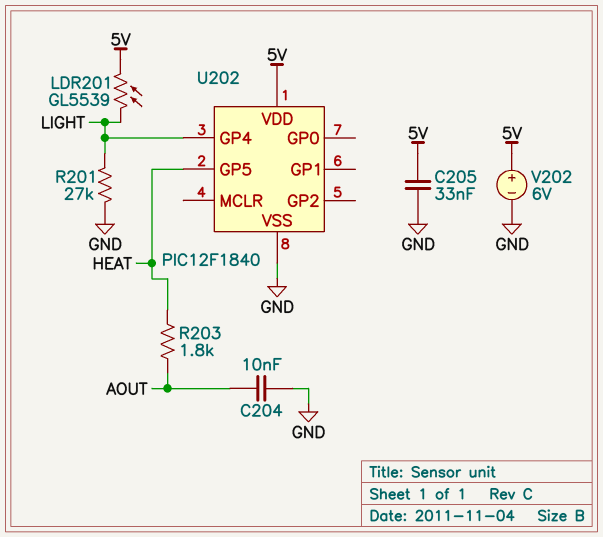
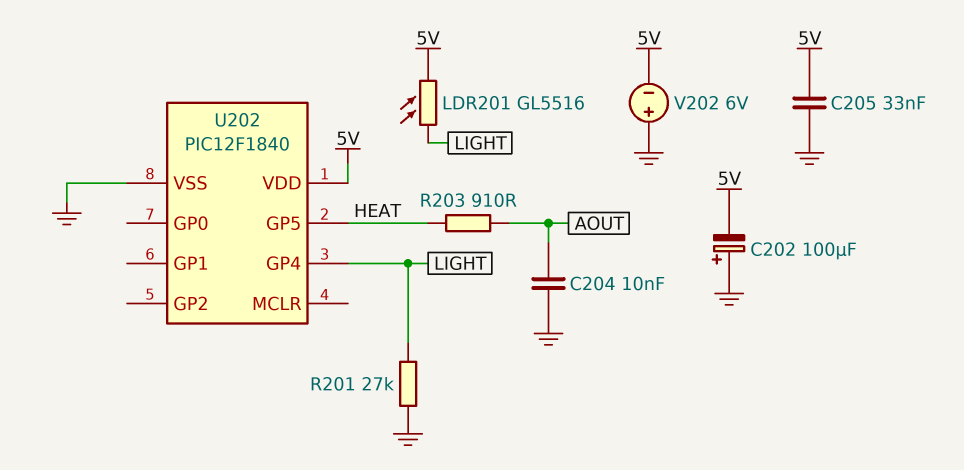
C202: none -> 100uF (plus GND, minus 5V)
LDR201: GL5539 (5V, LIGHT) -> GL5516 (5V, LIGHT)
R203: 1.8k (AOUT, HEAT) -> 910 (AOUT, HEAT)
V202: 6V (plus 5V, minus GND) -> 6V (plus GND, minus 5V)

